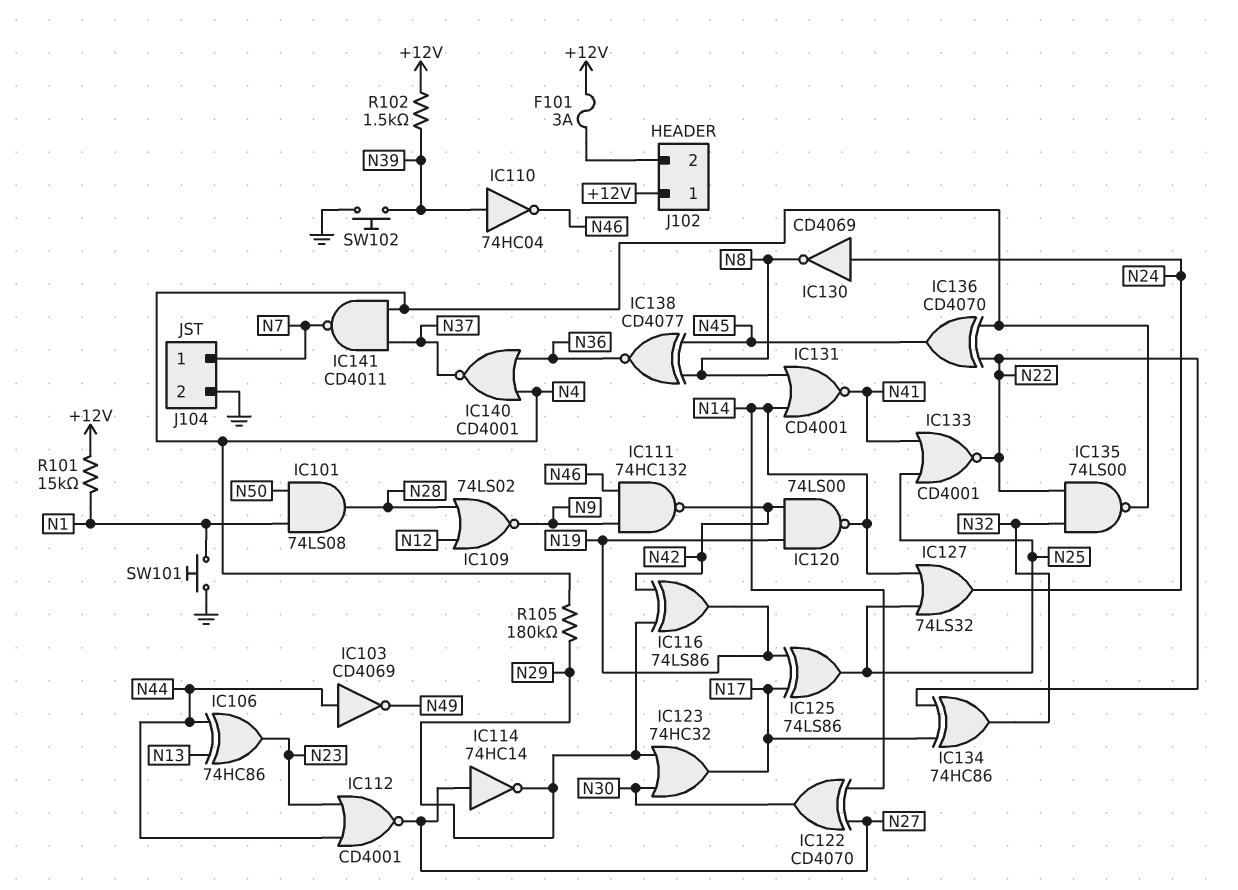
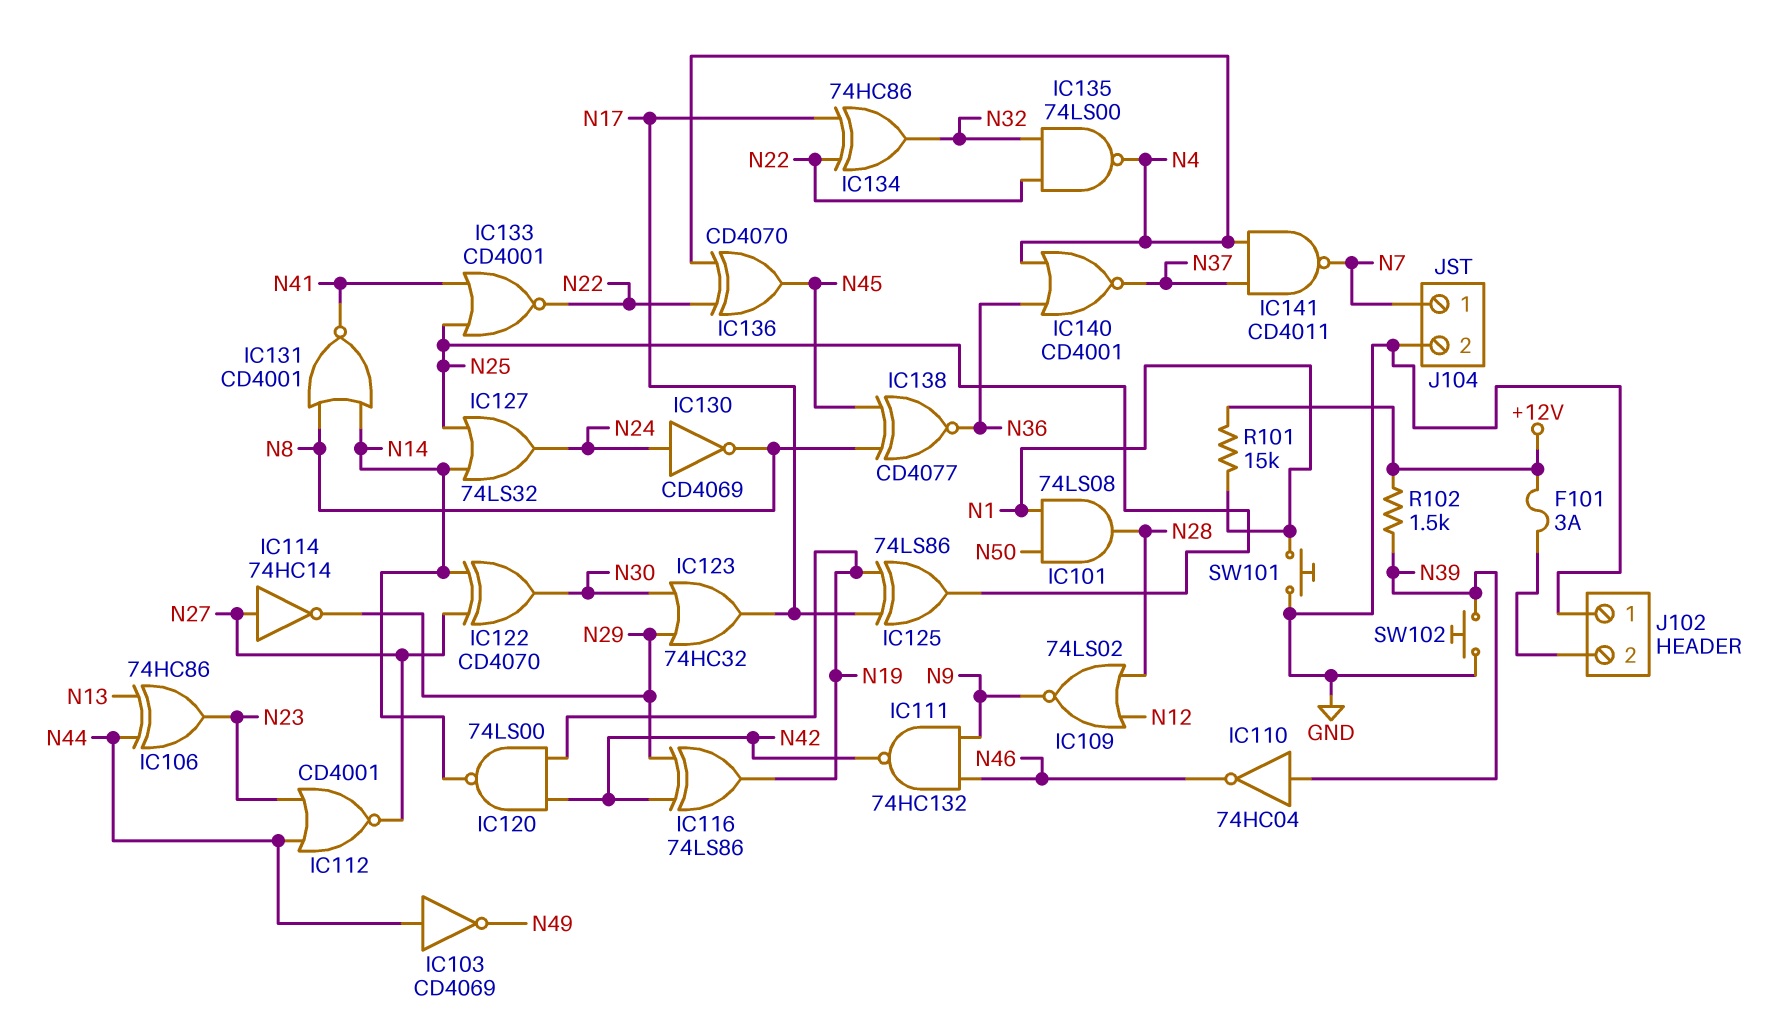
J102 pin 1: +12V -> GND
R105: 180k (N4, N29) -> none

